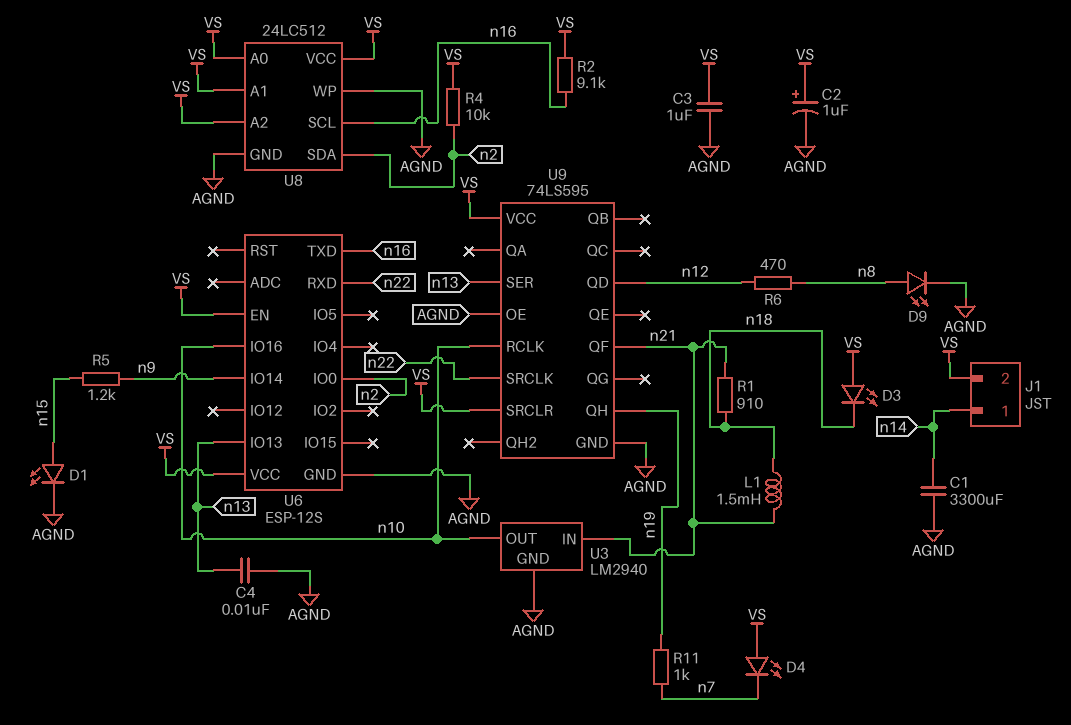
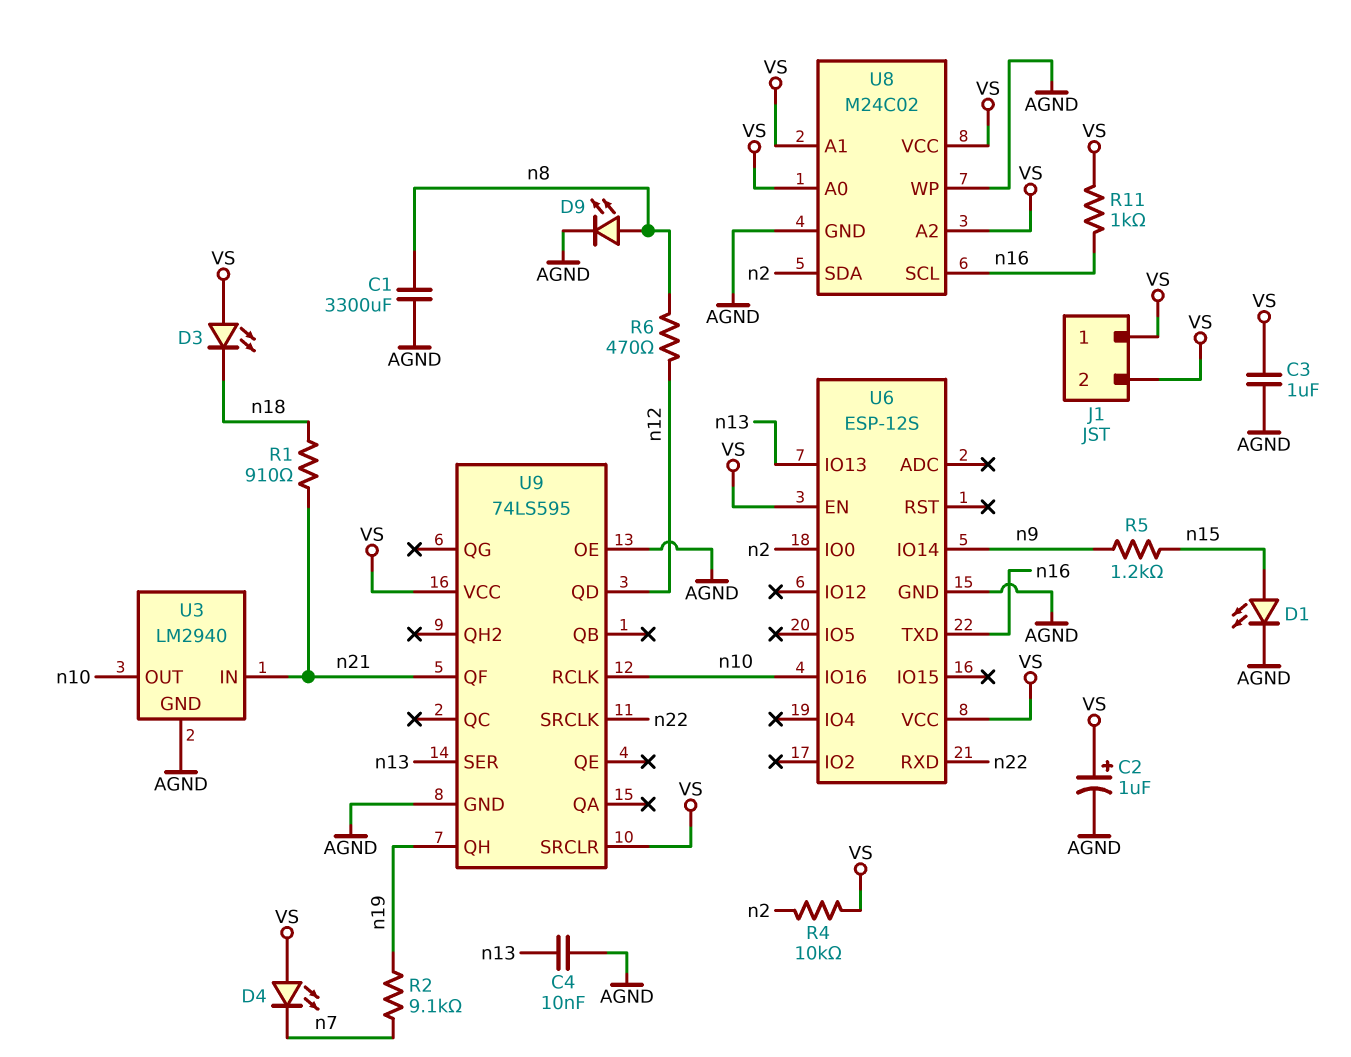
C1: 3300uF (AGND, n14) -> 3300uF (AGND, n8)
J1 pin 1: n14 -> VS
L1: 1.5mH (n18, n21) -> none
R2: 9.1k (VS, n16) -> 9.1k (n7, n19)
R11: 1k (n7, n19) -> 1k (VS, n16)
U8: 24LC512 -> M24C02

